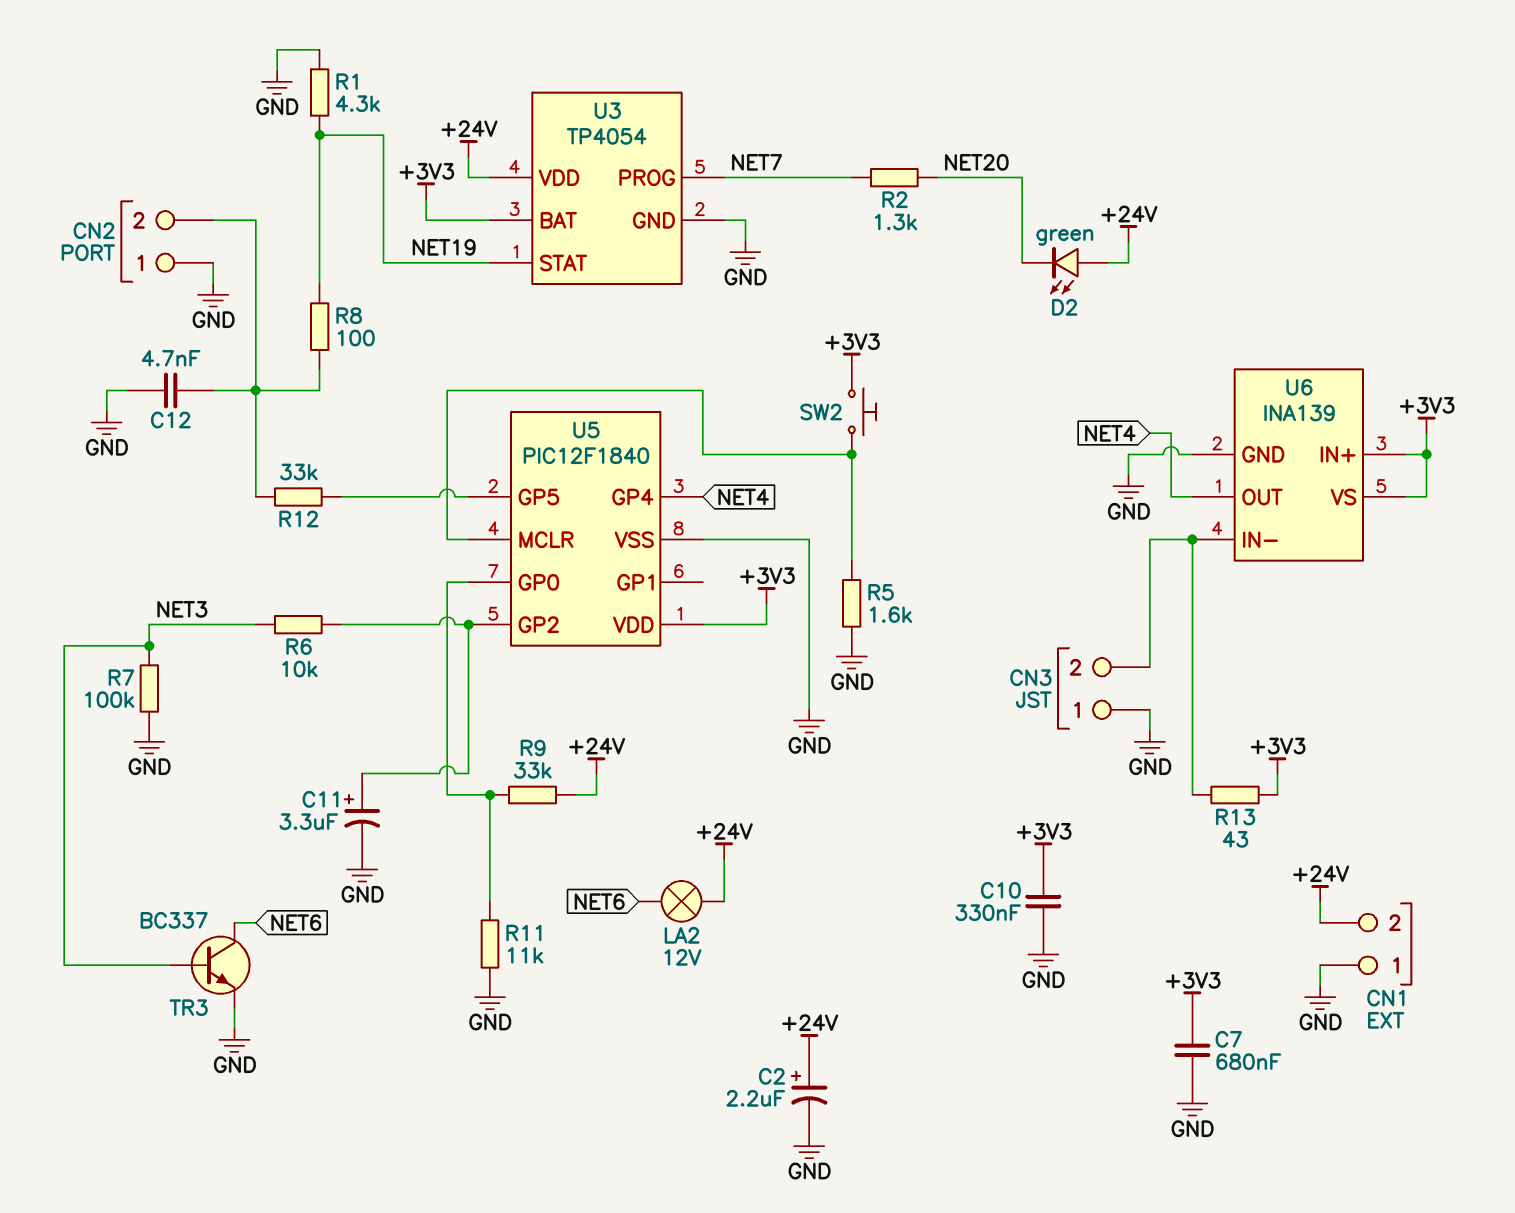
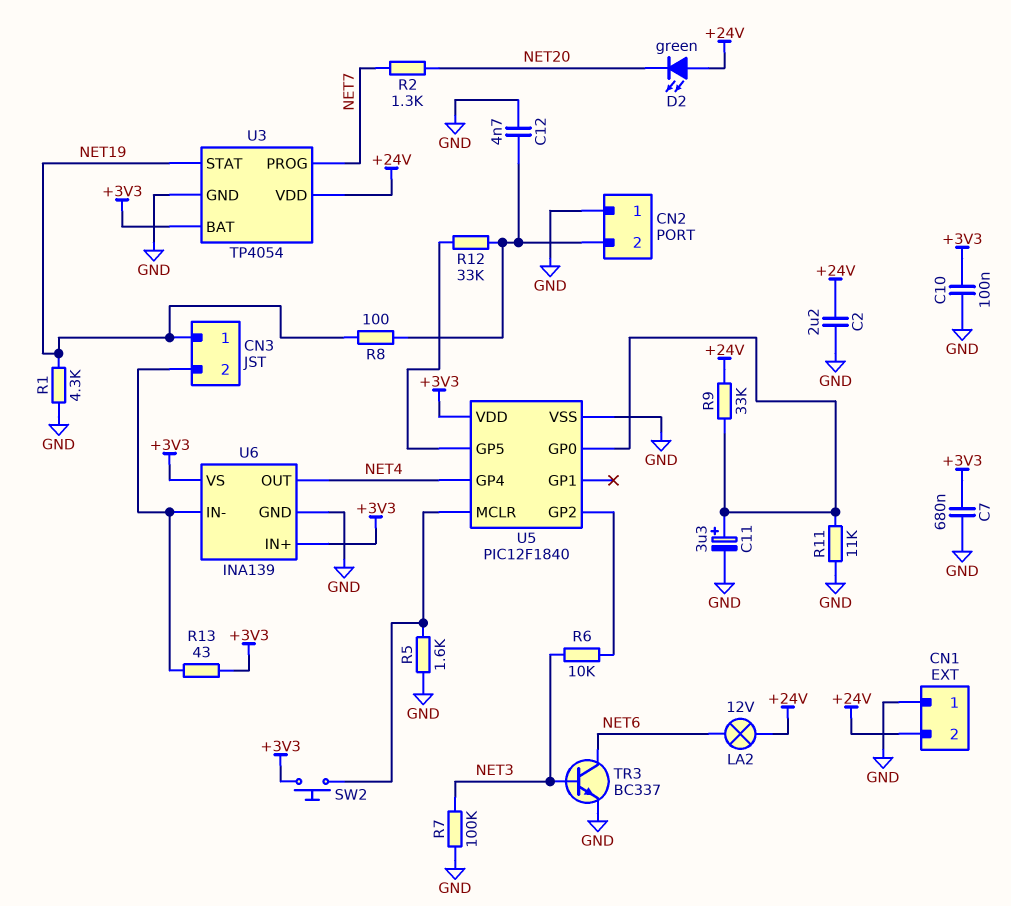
C2: 2.2uF (plus +24V, minus GND) -> 2.2uF (+24V, GND)
C10: 330nF (+3V3, GND) -> 100nF (+3V3, GND)
C11: 3.3uF (plus U5/GP2, minus GND) -> 3.3uF (plus U5/GP0, minus GND)
CN3 pin 1: GND -> NET19

